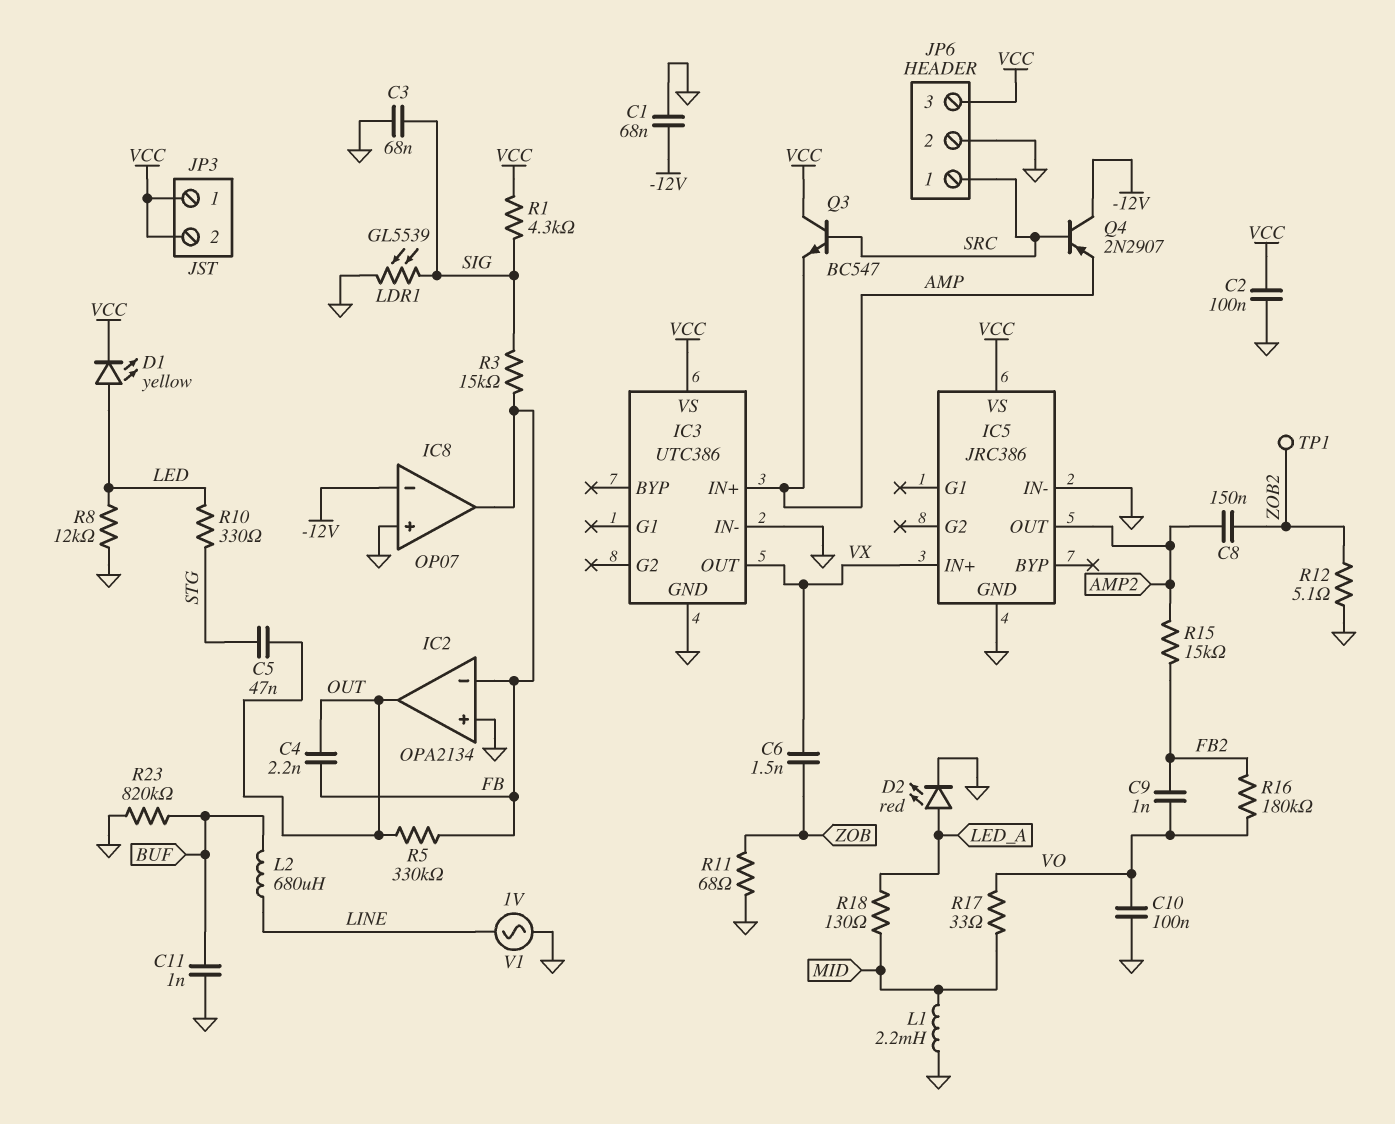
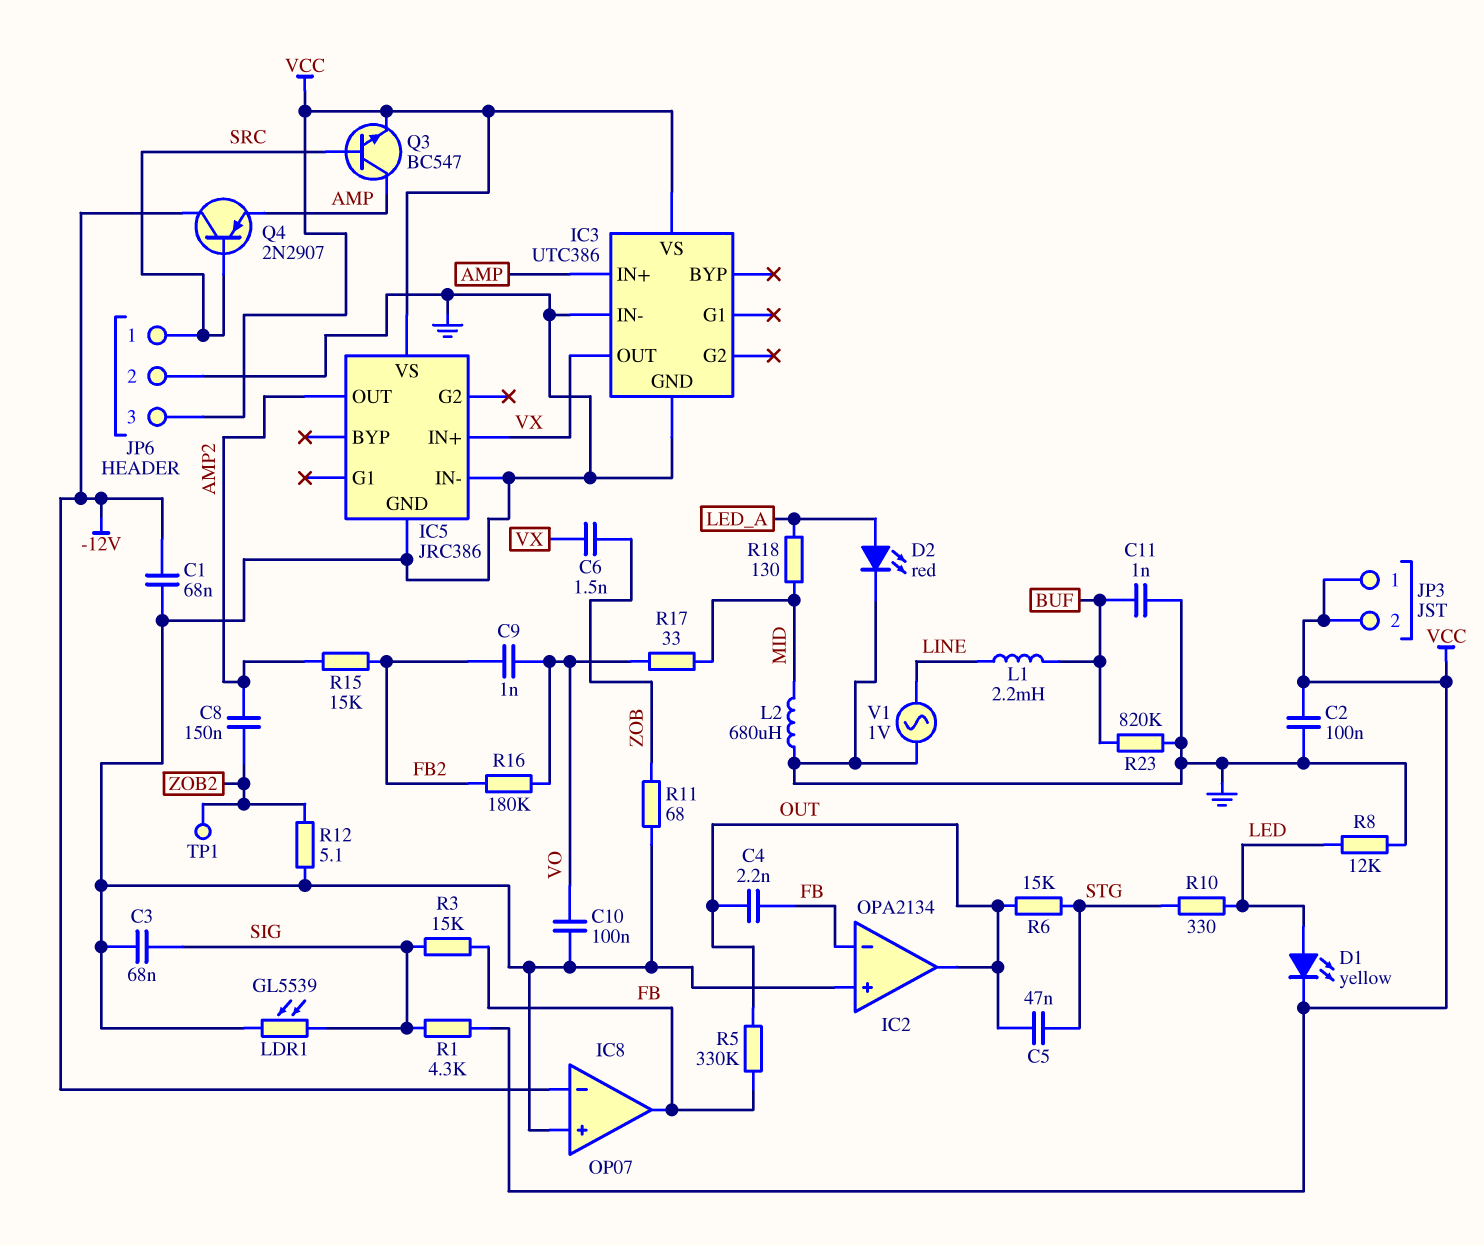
L1: 2.2mH (GND, MID) -> 2.2mH (BUF, LINE)
L2: 680uH (BUF, LINE) -> 680uH (GND, MID)
Q3: NPN BC547 (B SRC, C VCC, E AMP) -> NPN BC547 (B SRC, C AMP, E VCC)
R6: none -> 15k (OUT, STG)

